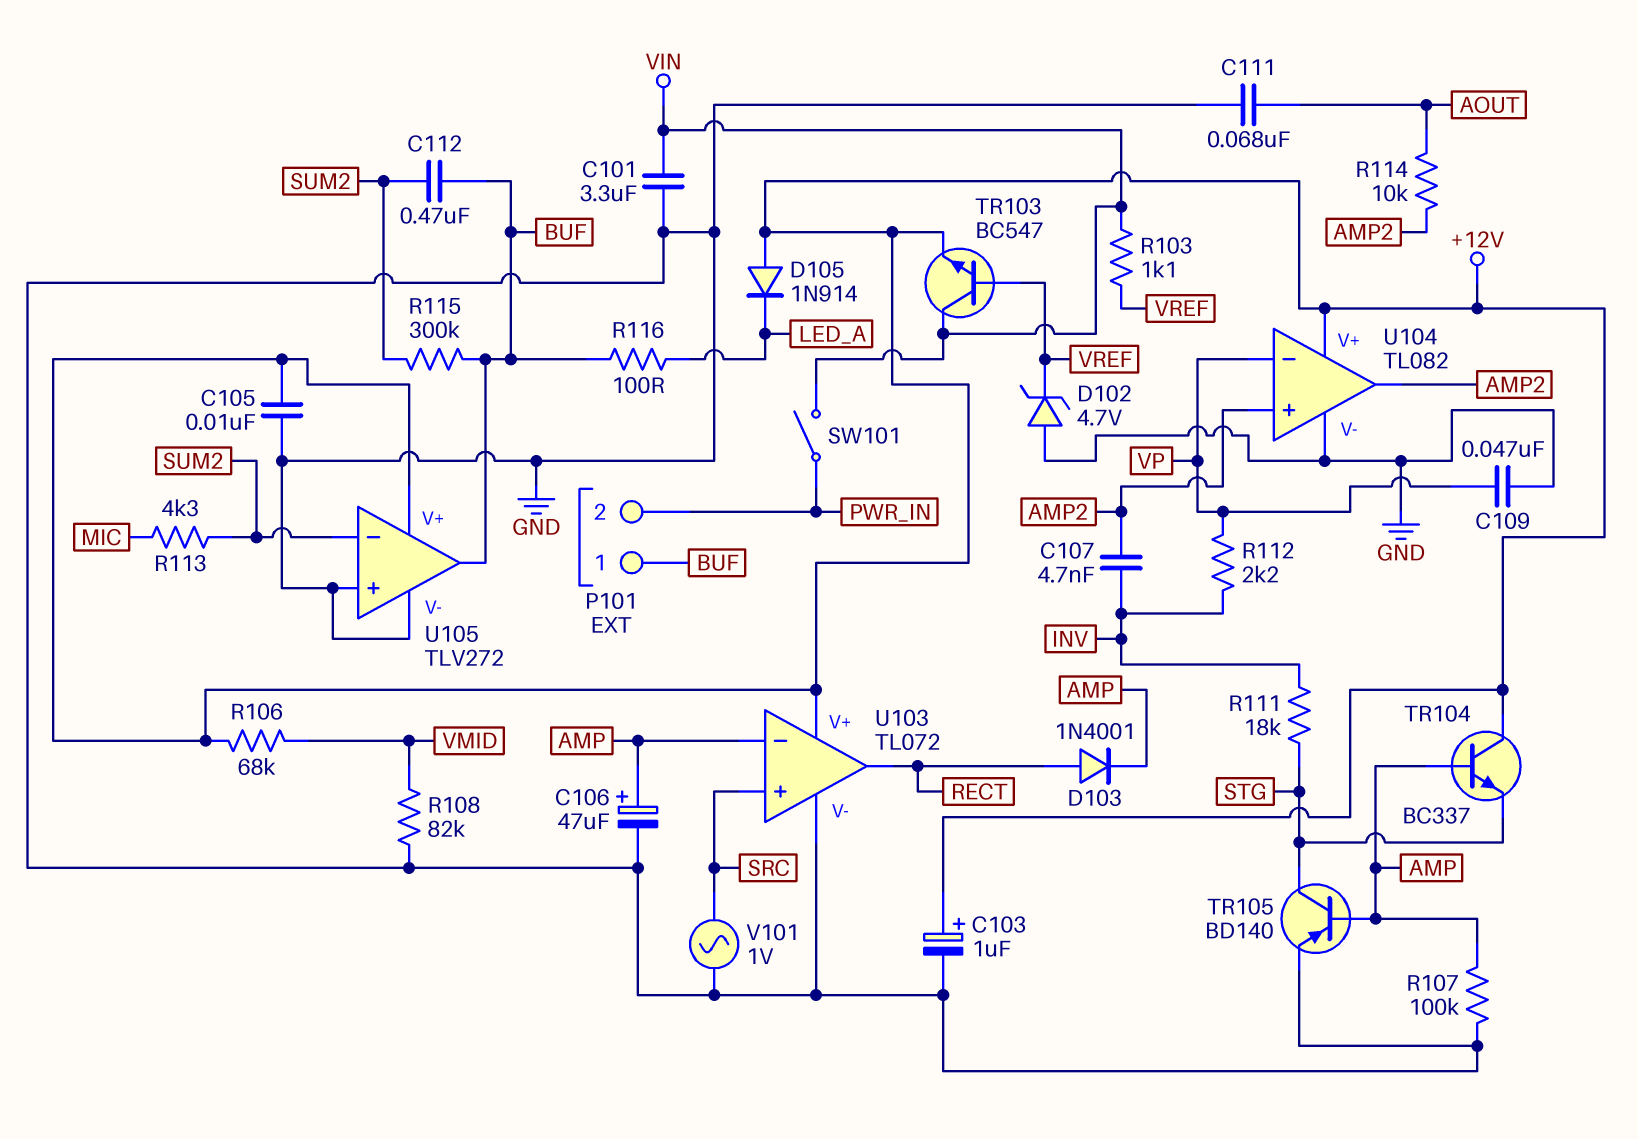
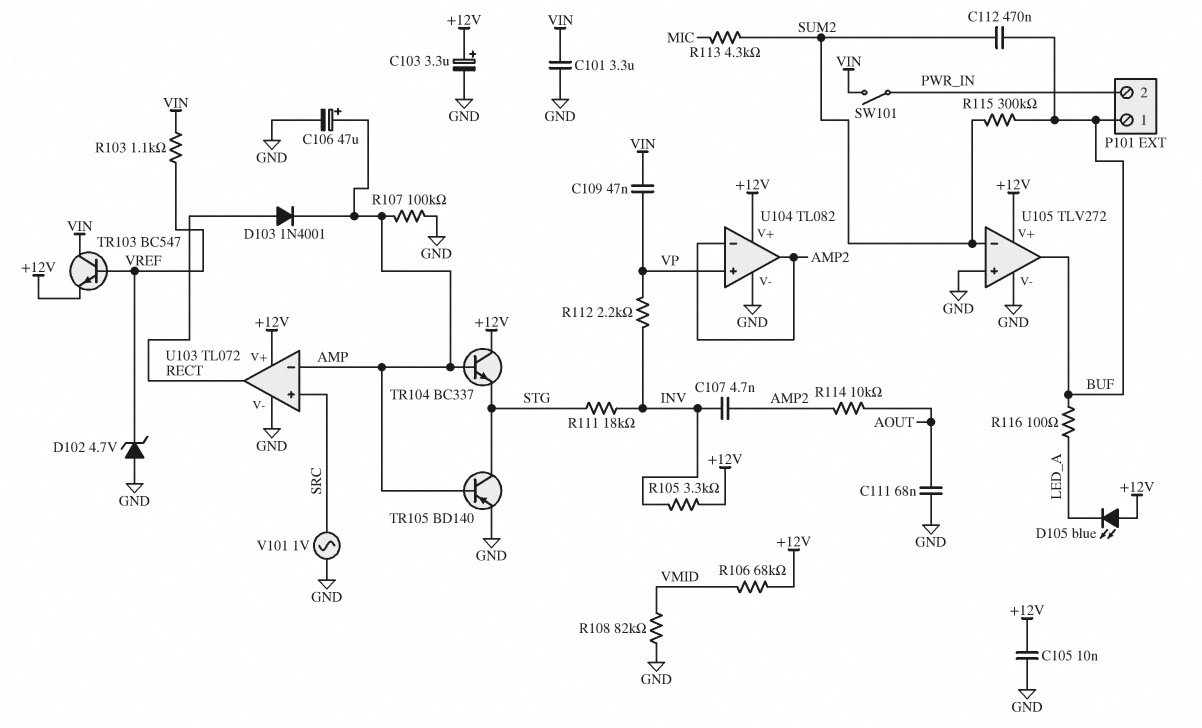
C103: 1uF (plus +12V, minus GND) -> 3.3uF (plus +12V, minus GND)
C109: 47nF (GND, VP) -> 47nF (VIN, VP)
D105: diode 1N914 (A +12V, K LED_A) -> LED blue (A +12V, K LED_A)
R105: none -> 3.3k (+12V, INV)
U104 pin in+: AMP2 -> VP
U104 pin in-: VP -> AMP2

